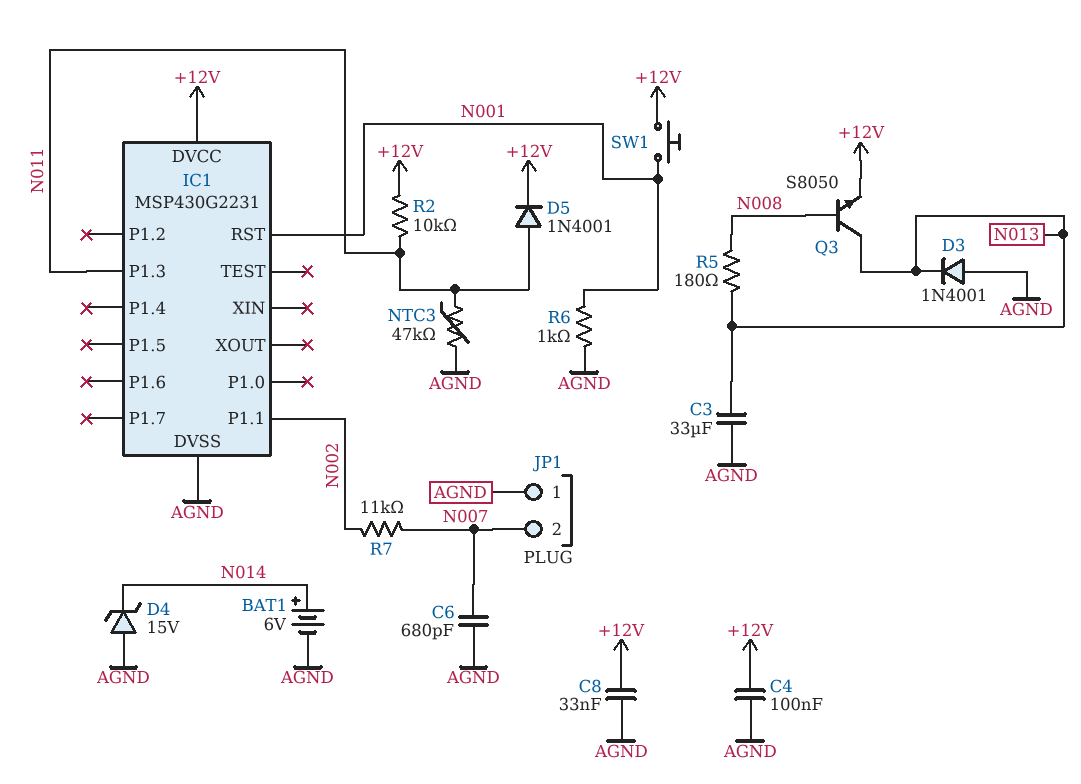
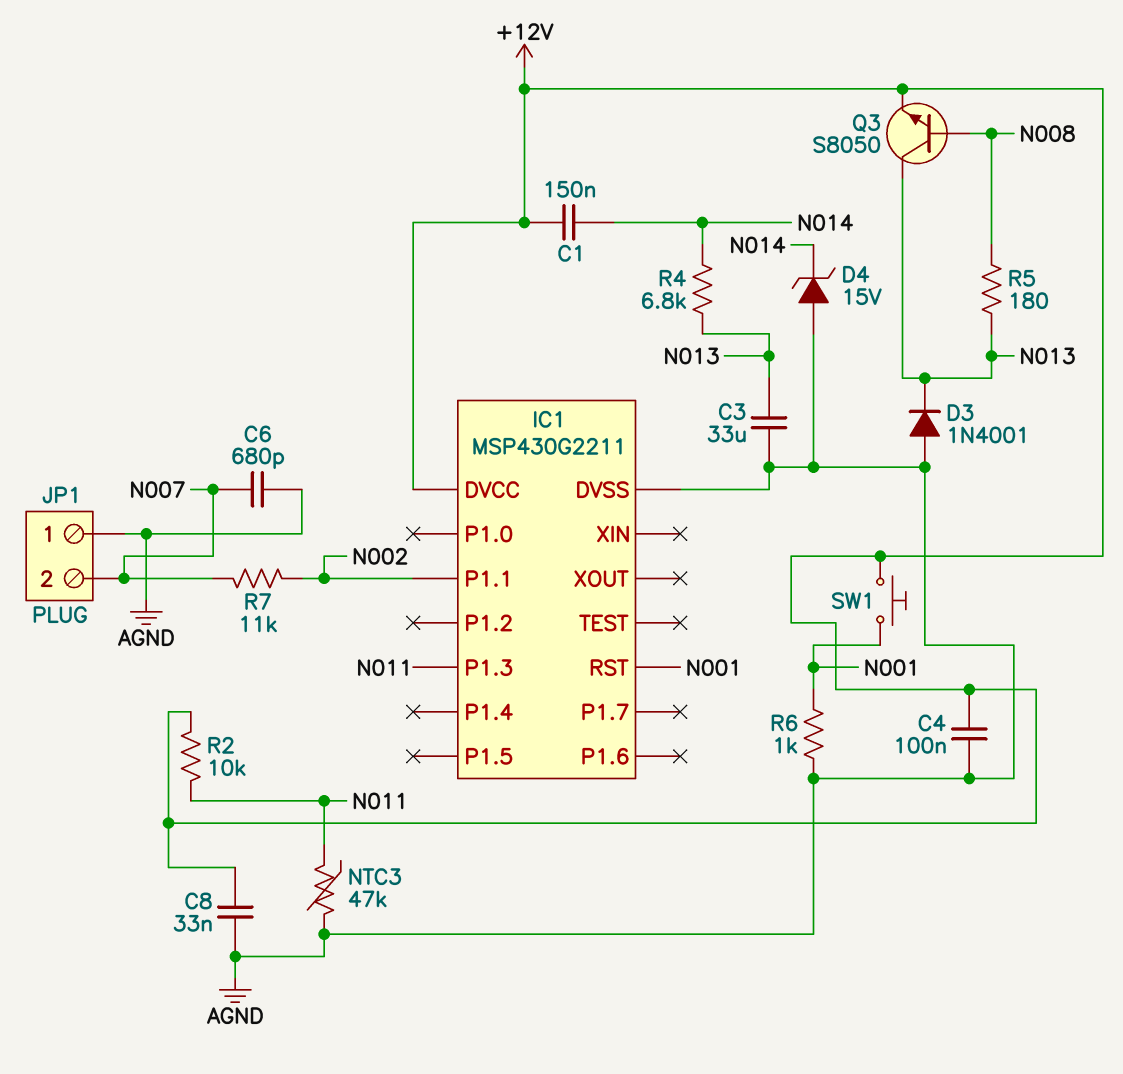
BAT1: 6V (plus N014, minus AGND) -> none
C1: none -> 150nF (+12V, N014)
D5: diode 1N4001 (A N011, K +12V) -> none
IC1: MSP430G2231 -> MSP430G2211
R4: none -> 6.8k (N013, N014)

